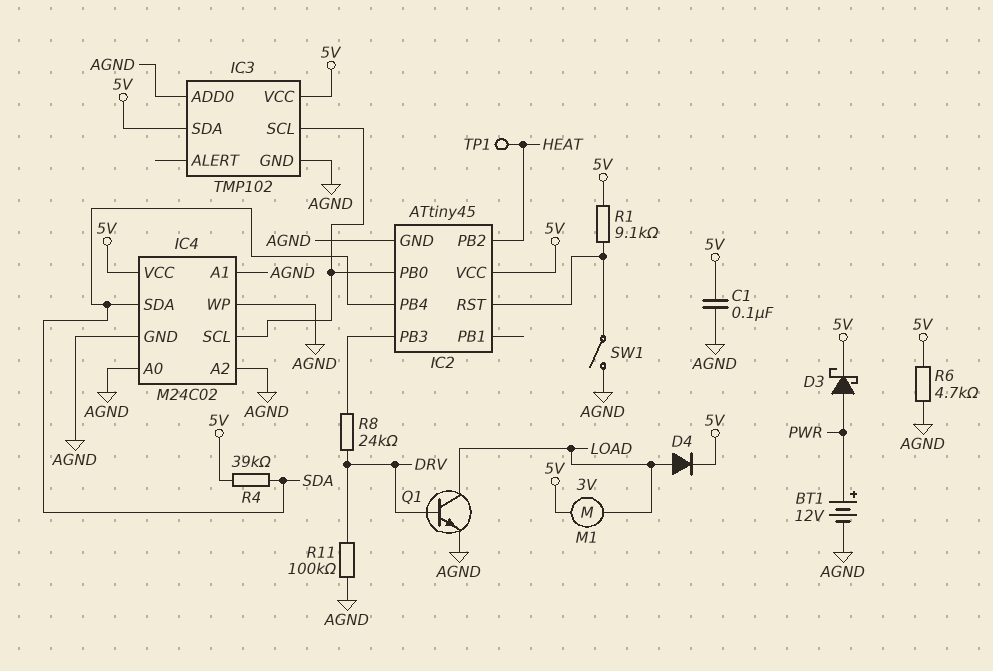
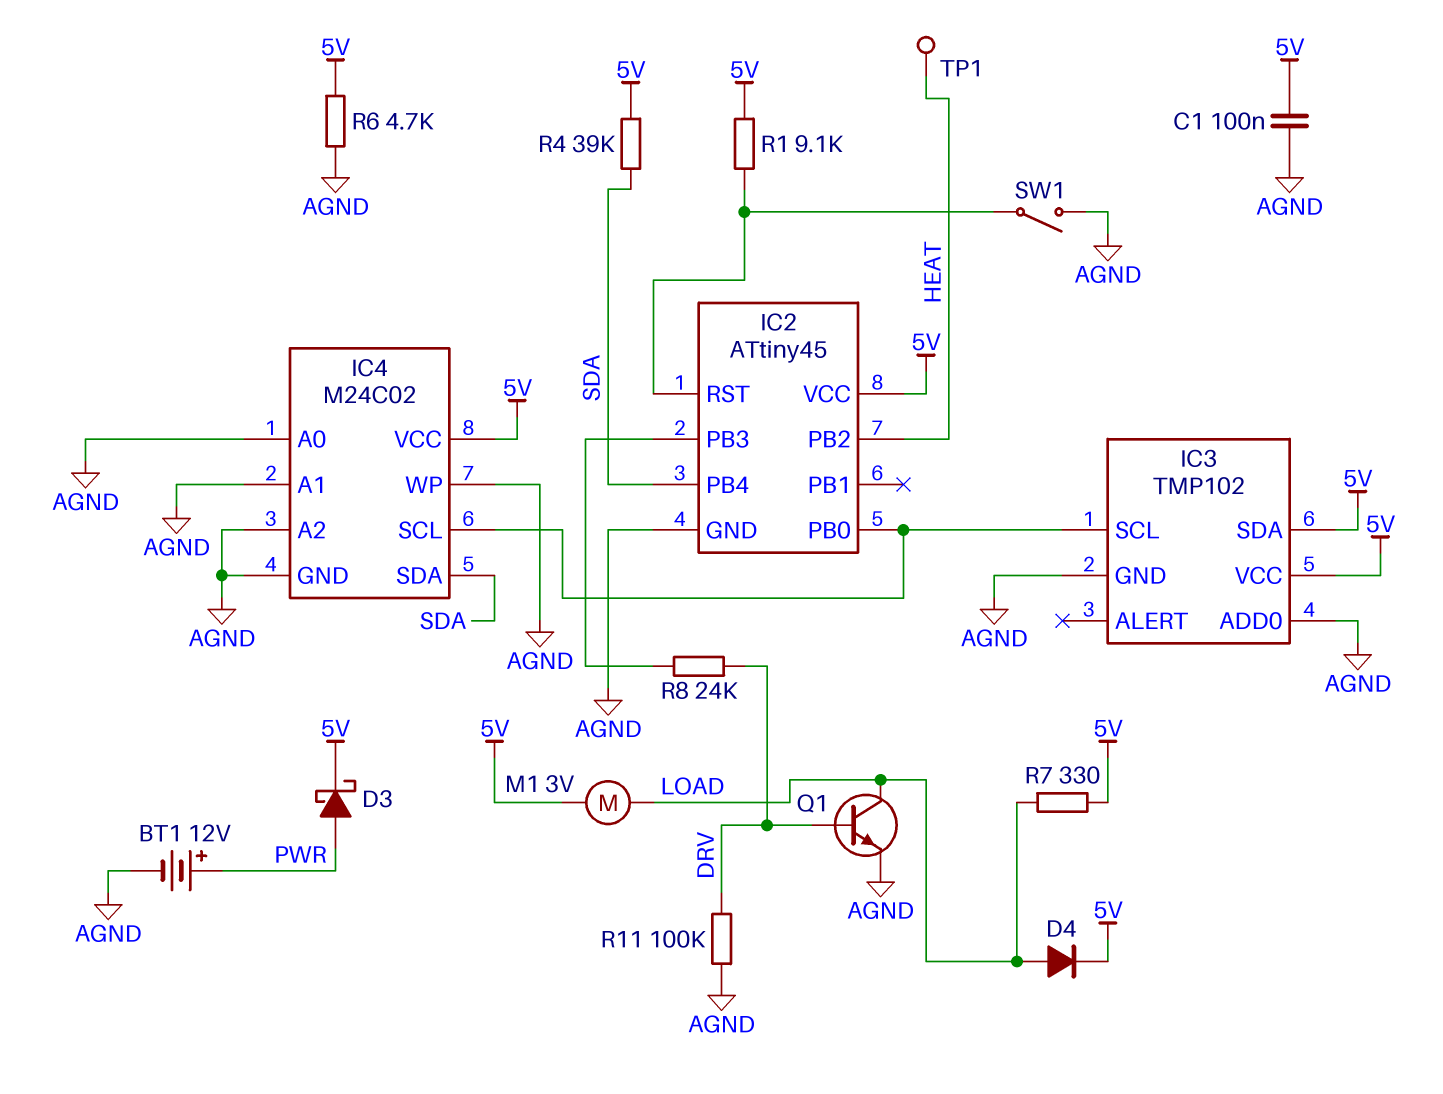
R7: none -> 330 (5V, LOAD)

